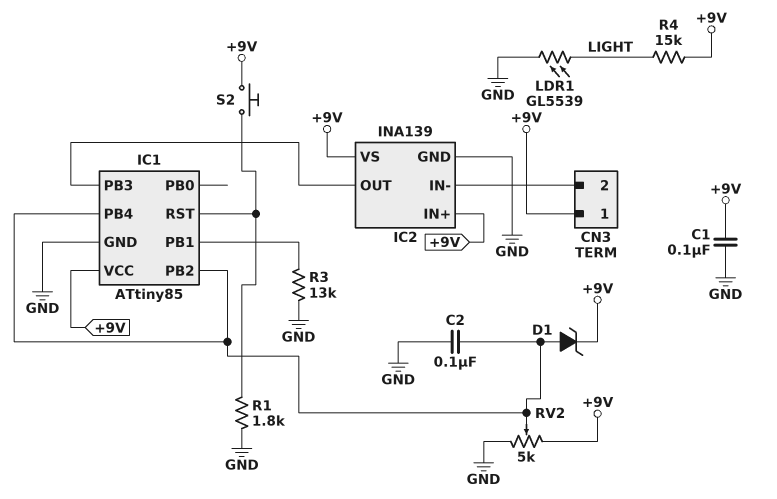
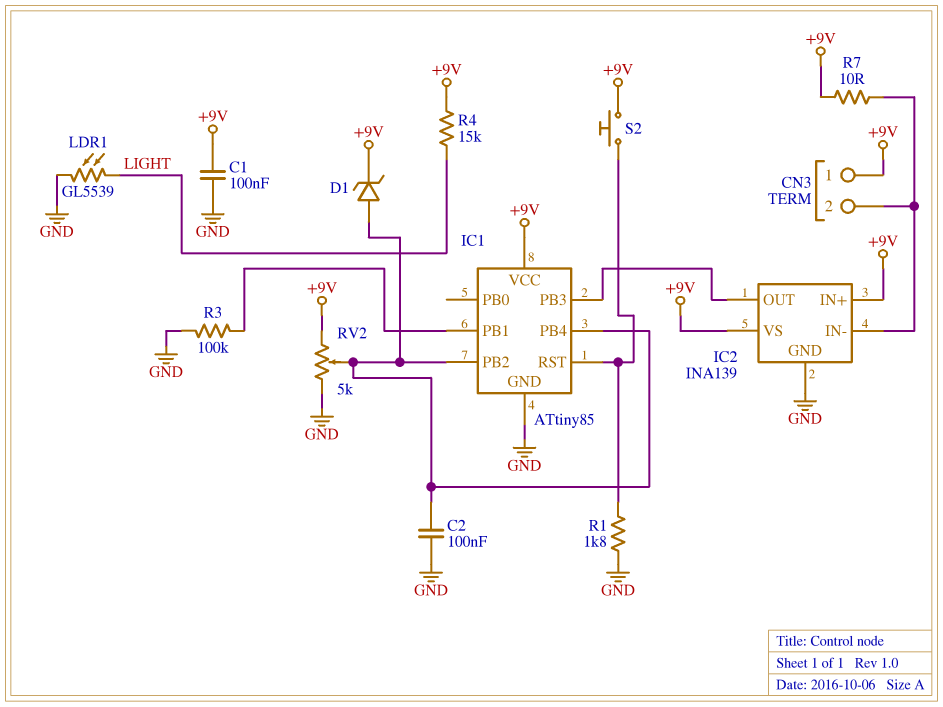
R3: 13k (GND, IC1/PB1) -> 100k (GND, IC1/PB1)
R7: none -> 10 (+9V, CN3/2)

